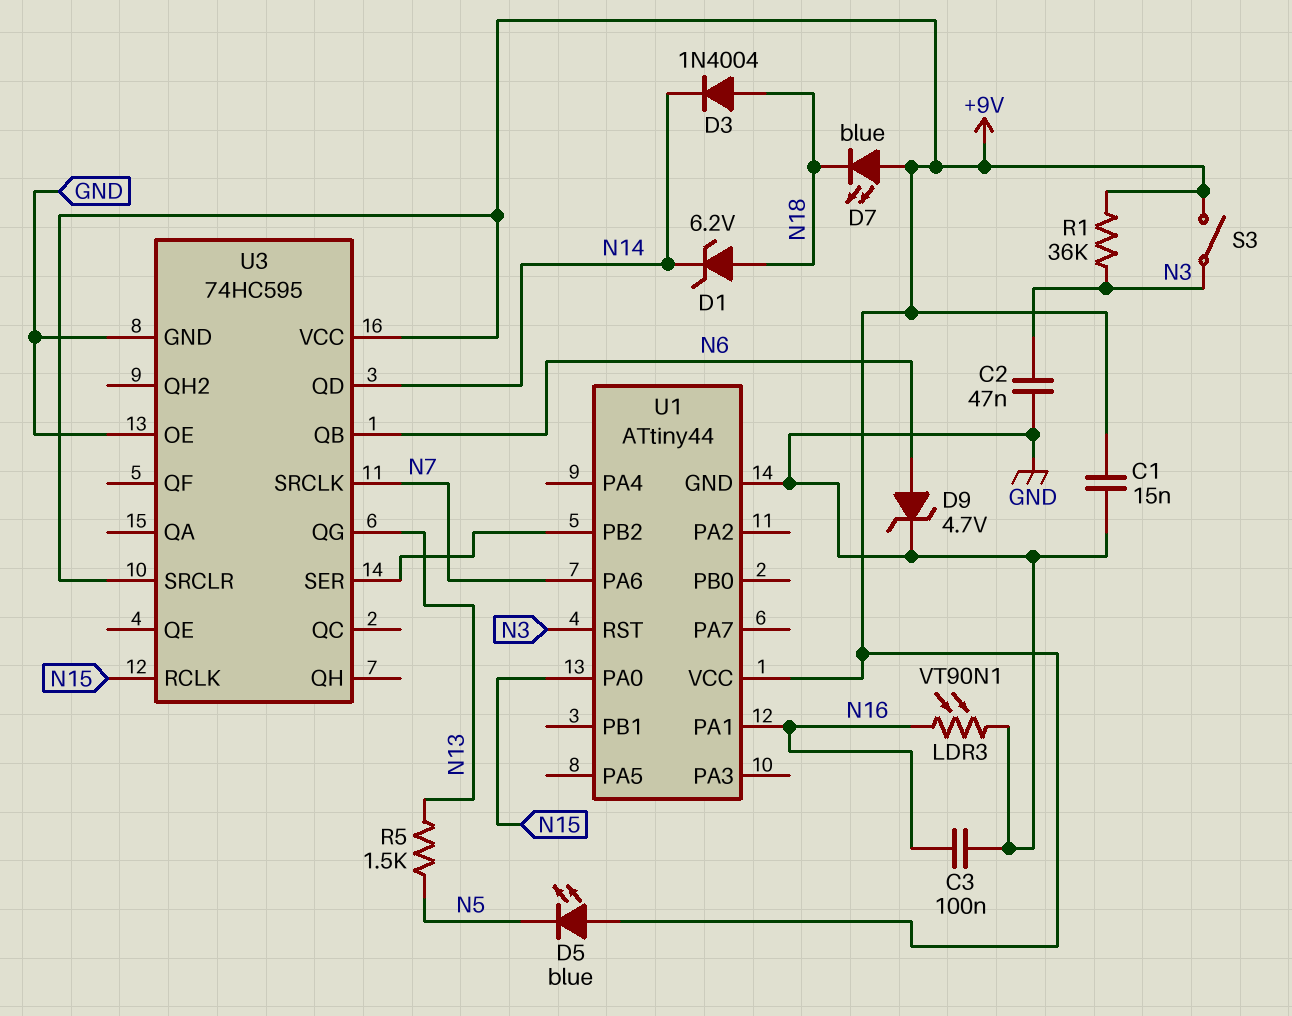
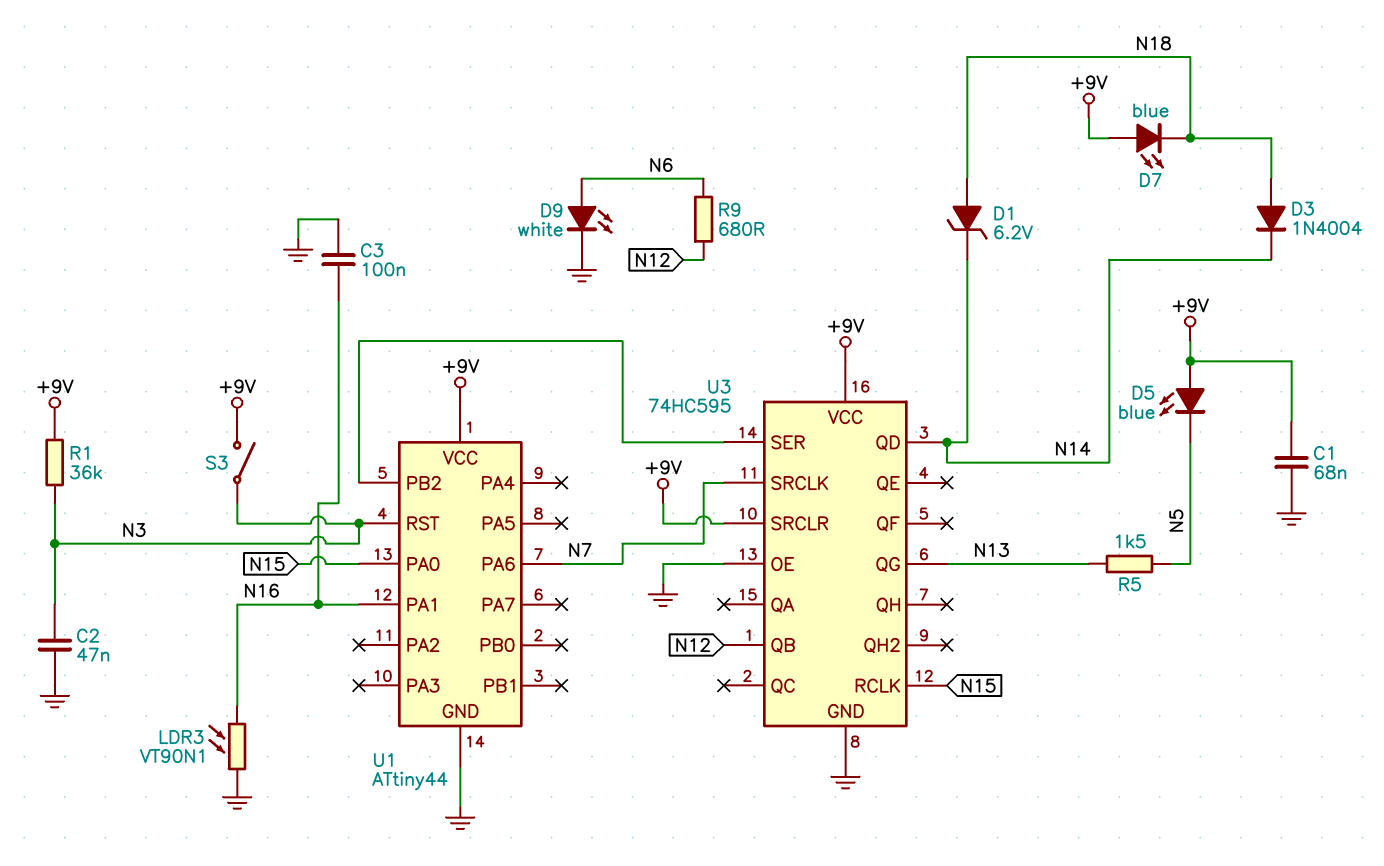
C1: 15nF (+9V, GND) -> 68nF (+9V, GND)
D9: zener 4.7V (A N6, K GND) -> LED white (A N6, K GND)
R9: none -> 680 (N6, N12)
U3 pin QB: N6 -> N12

